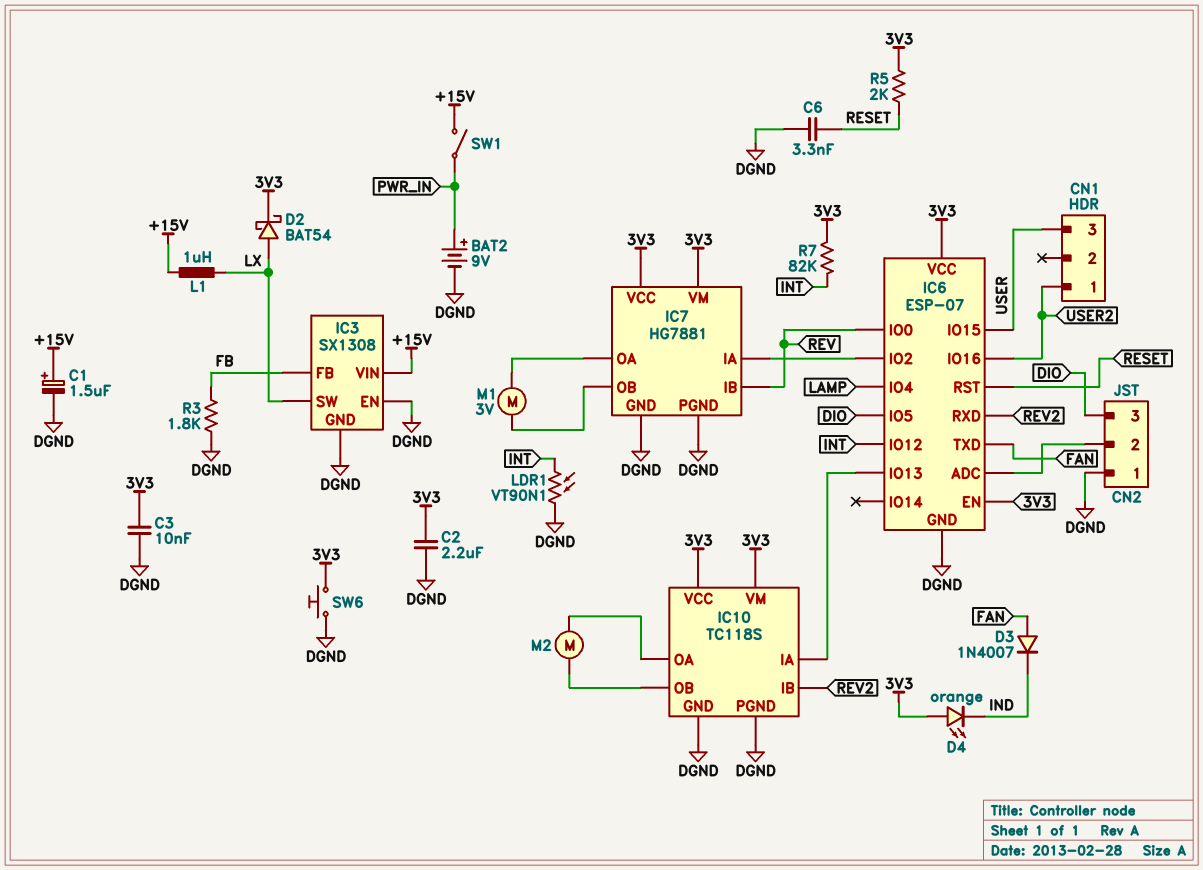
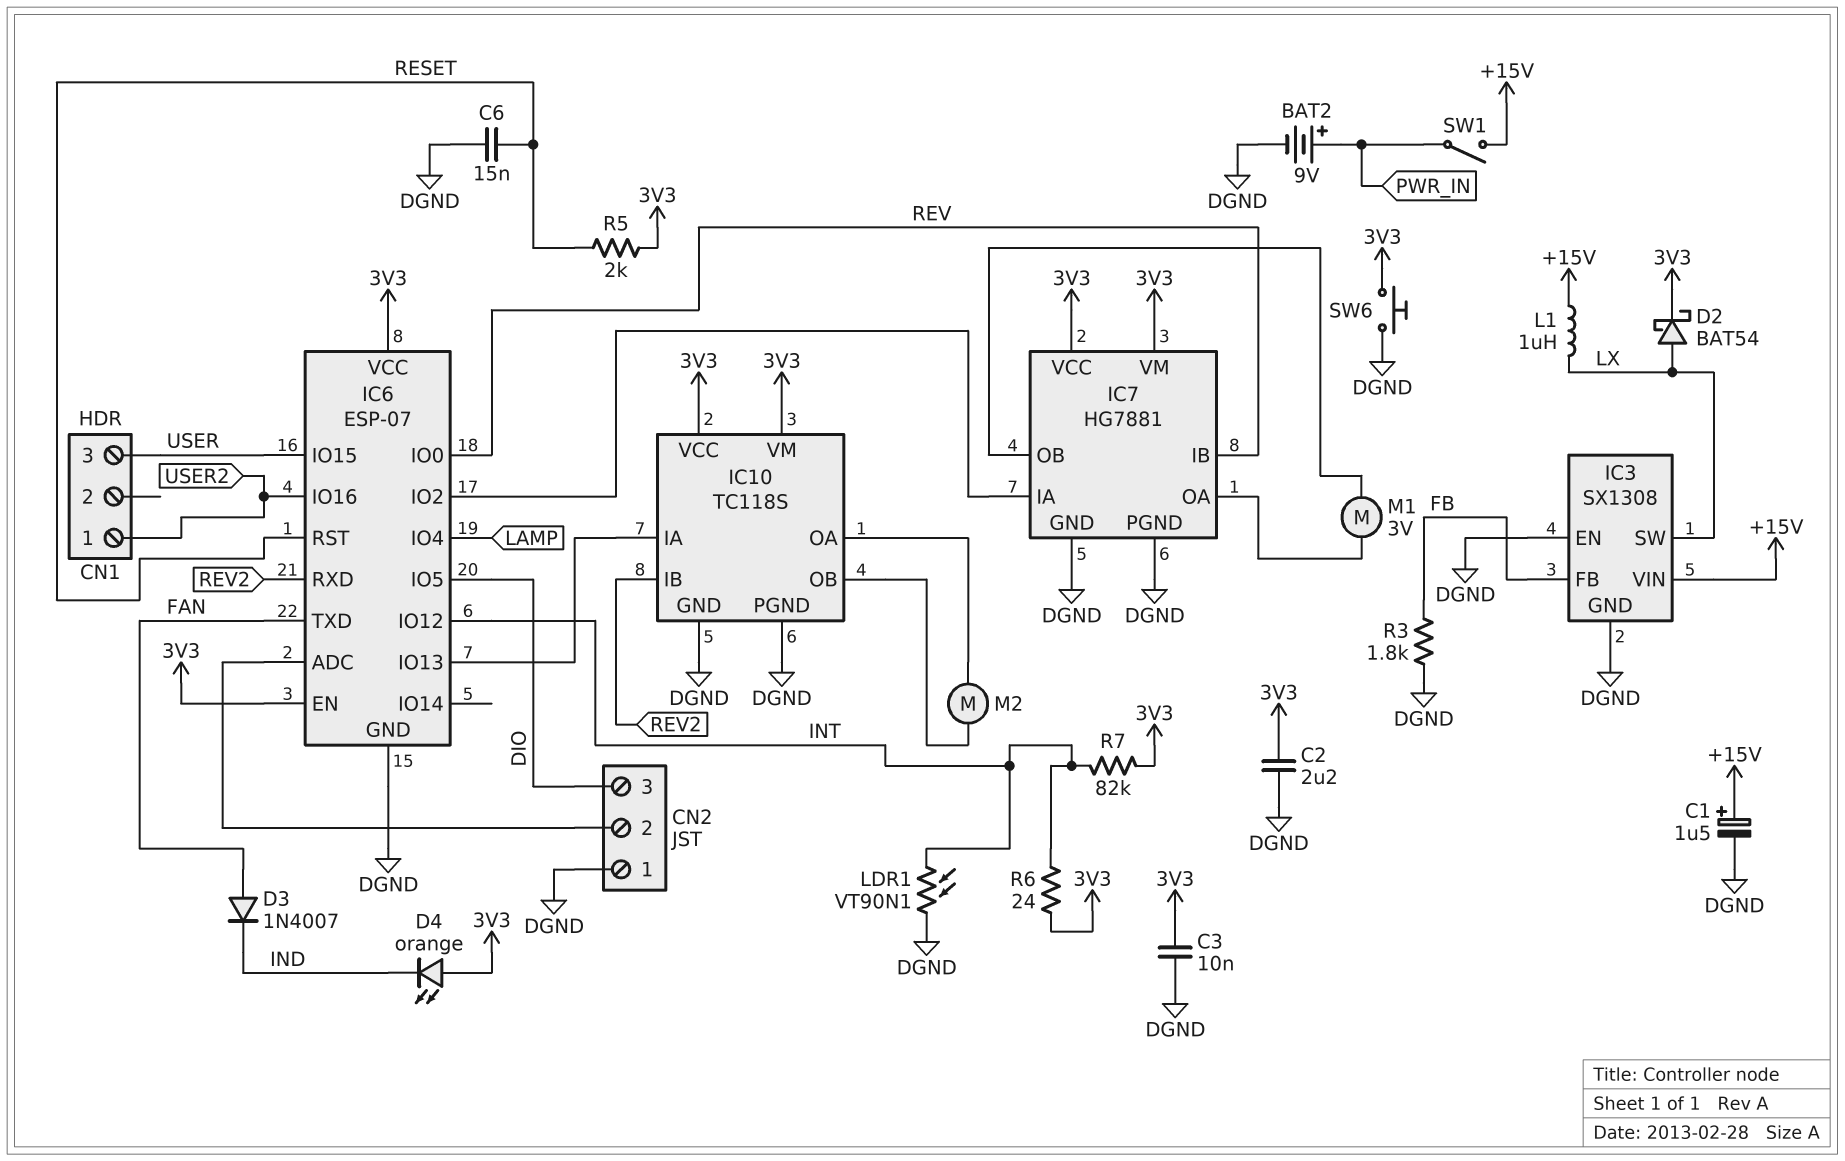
C6: 3.3nF (DGND, RESET) -> 15nF (DGND, RESET)
R6: none -> 24 (3V3, INT)

